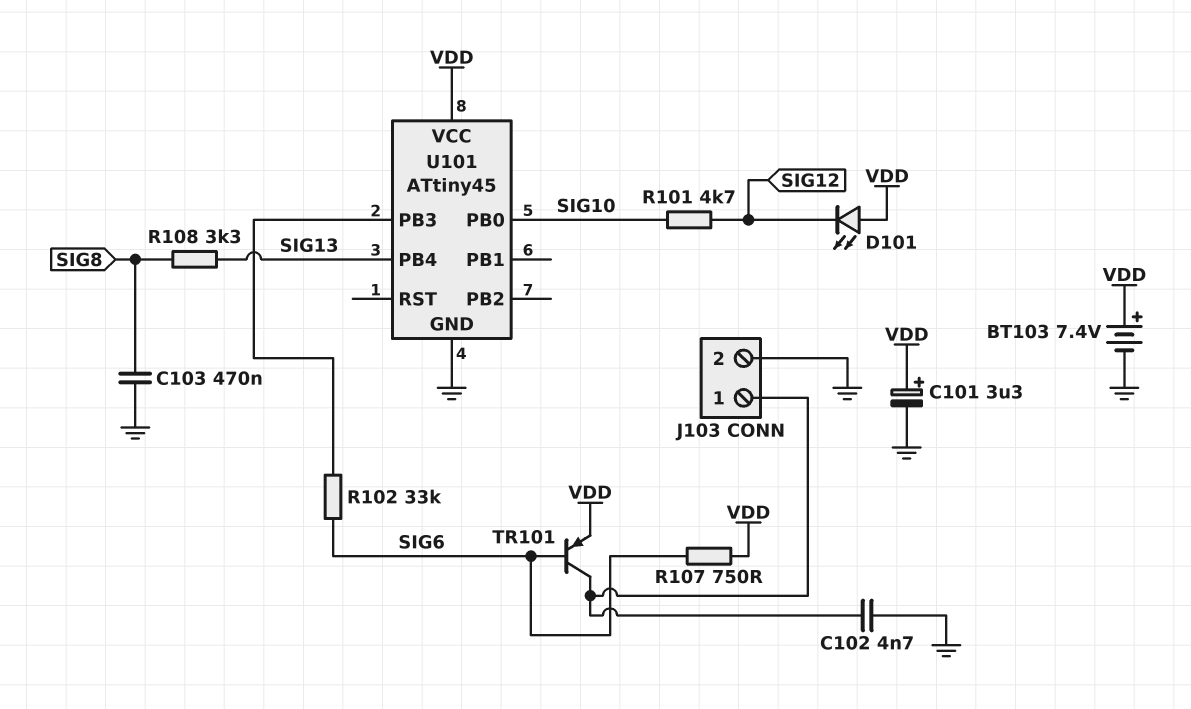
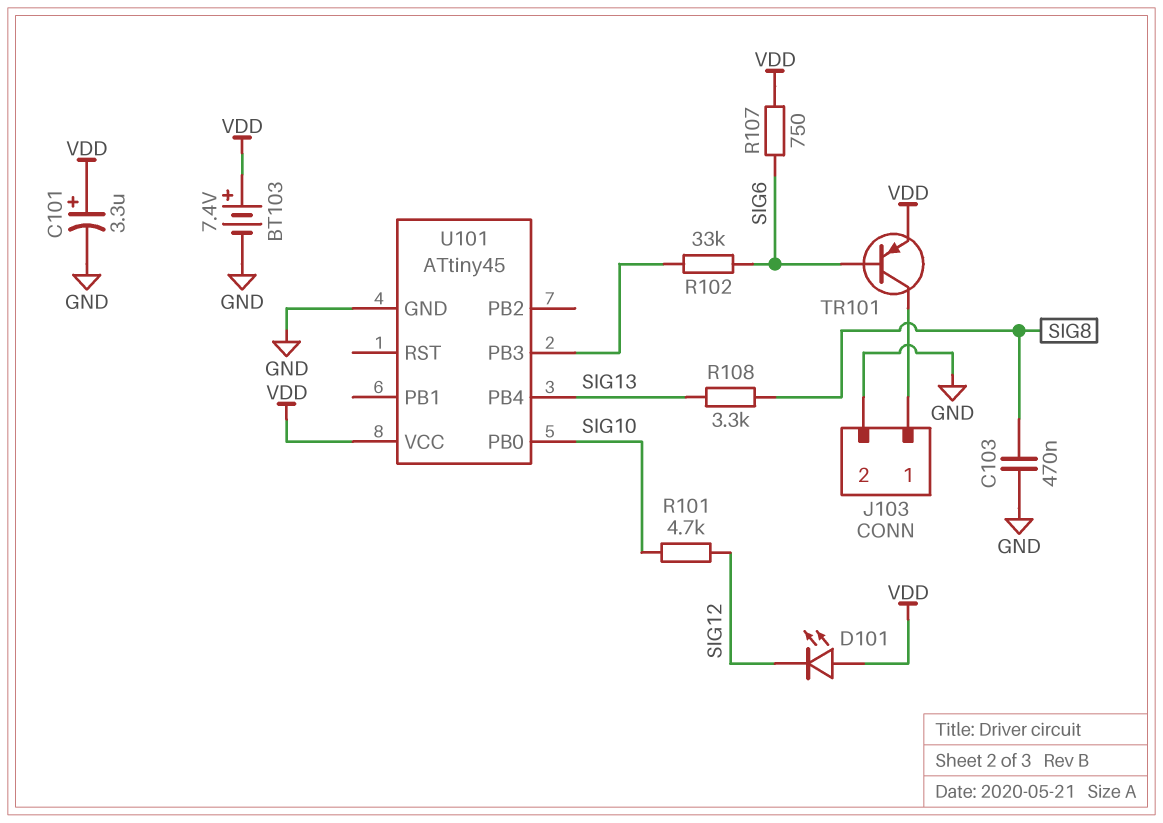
C102: 4.7nF (GND, J103/1) -> none

